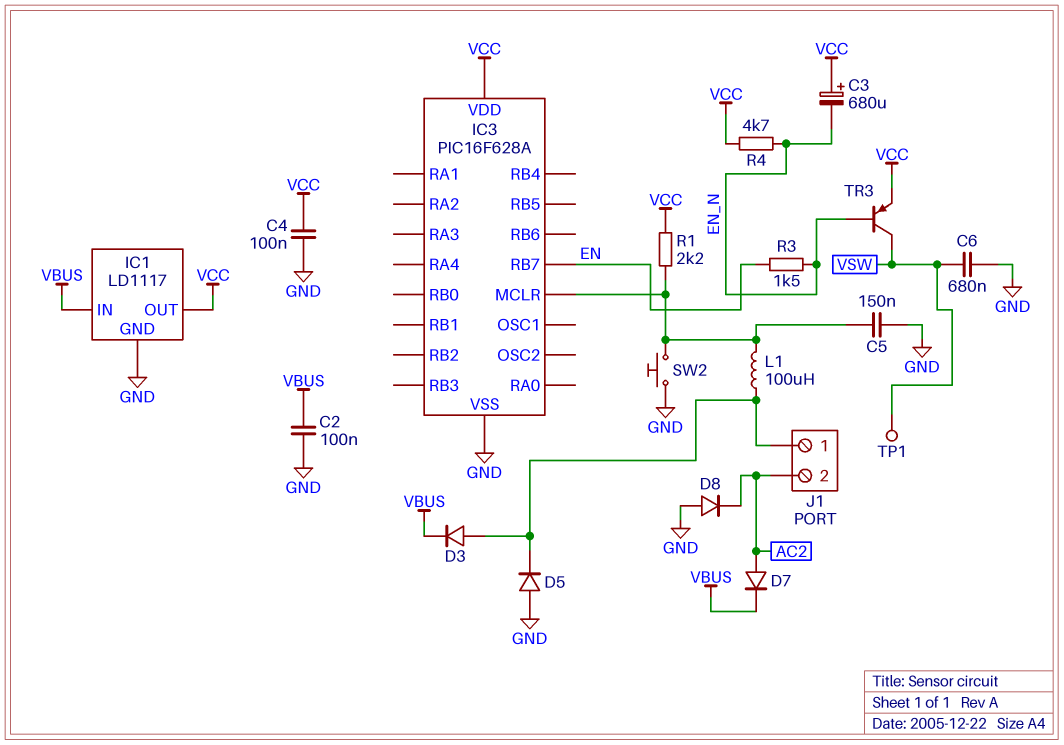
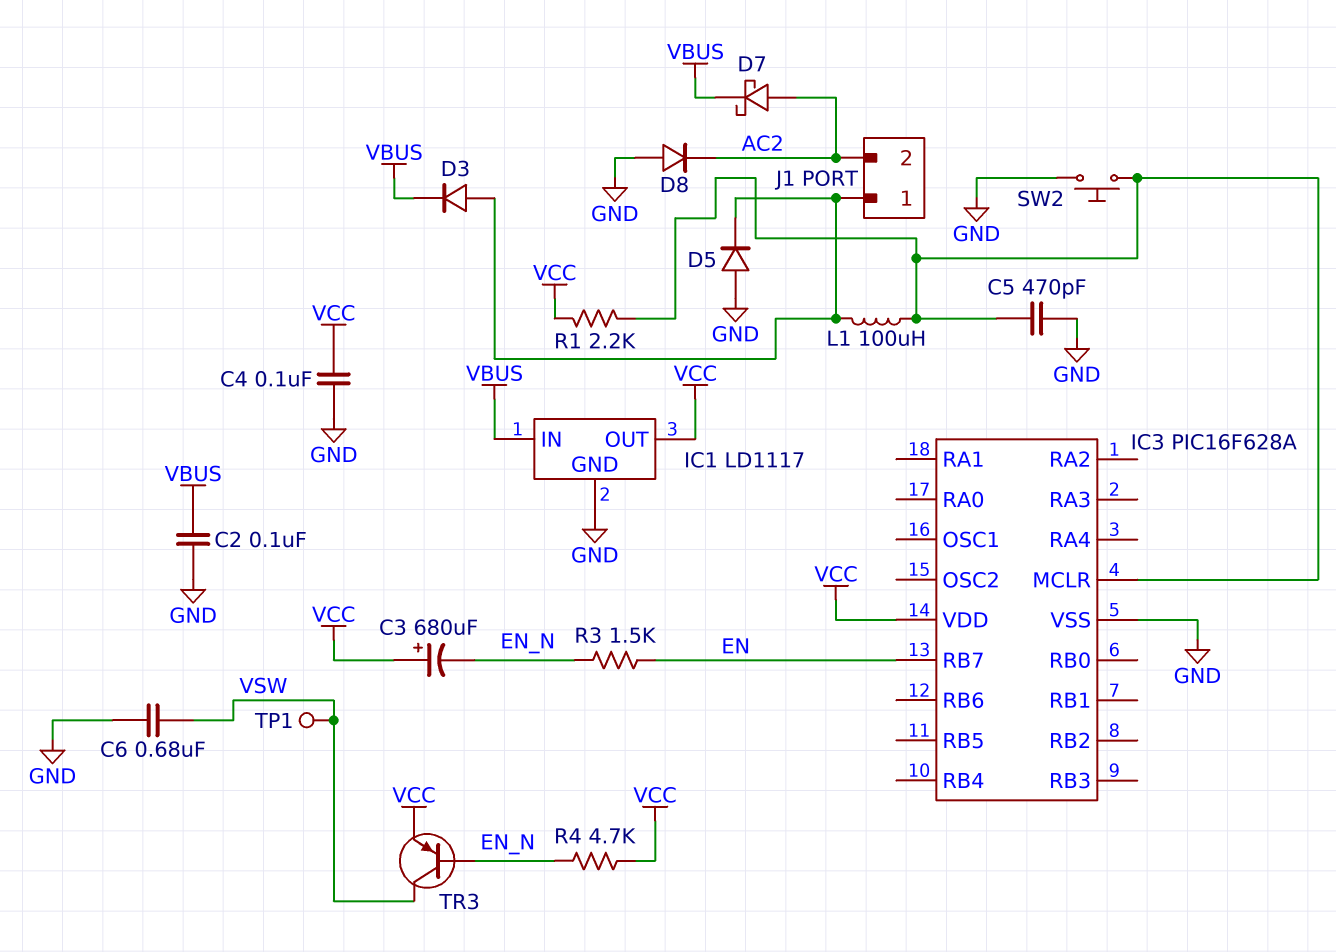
C5: 150nF (GND, IC3/MCLR) -> 470pF (GND, IC3/MCLR)
D7: diode (A AC2, K VBUS) -> schottky (A AC2, K VBUS)

